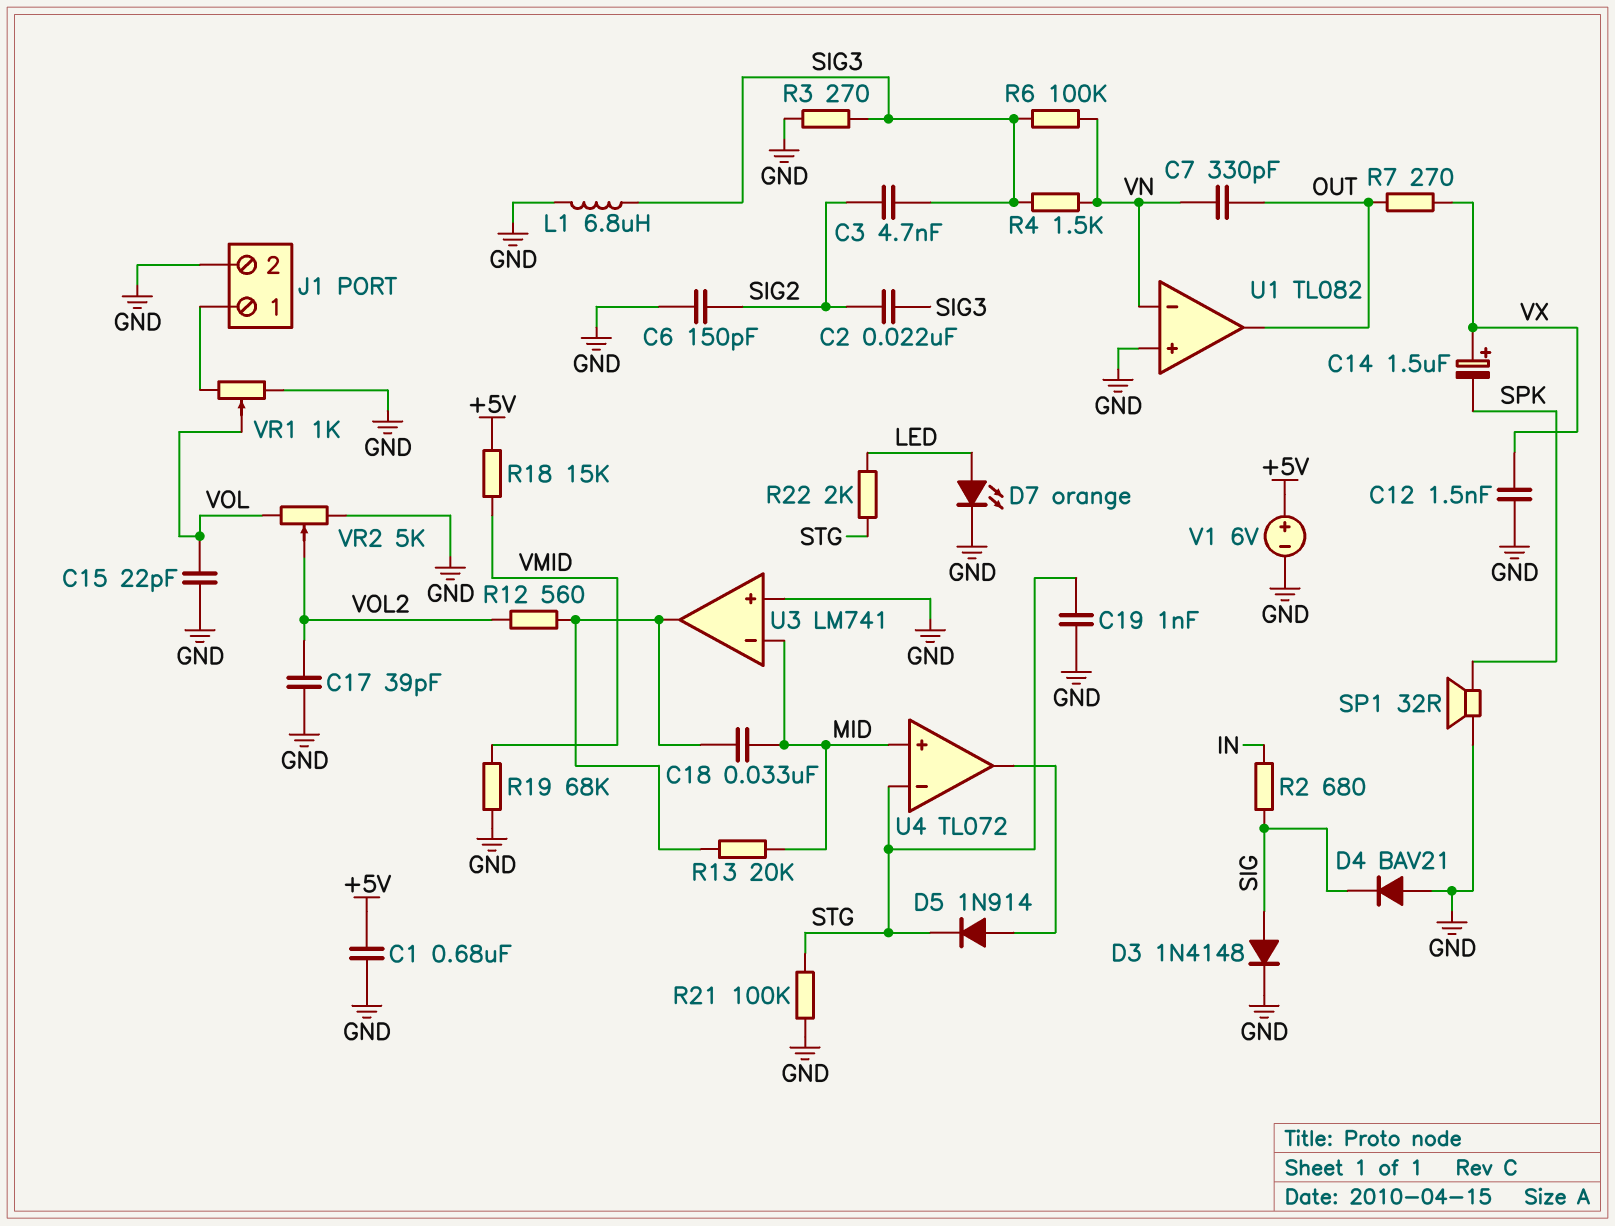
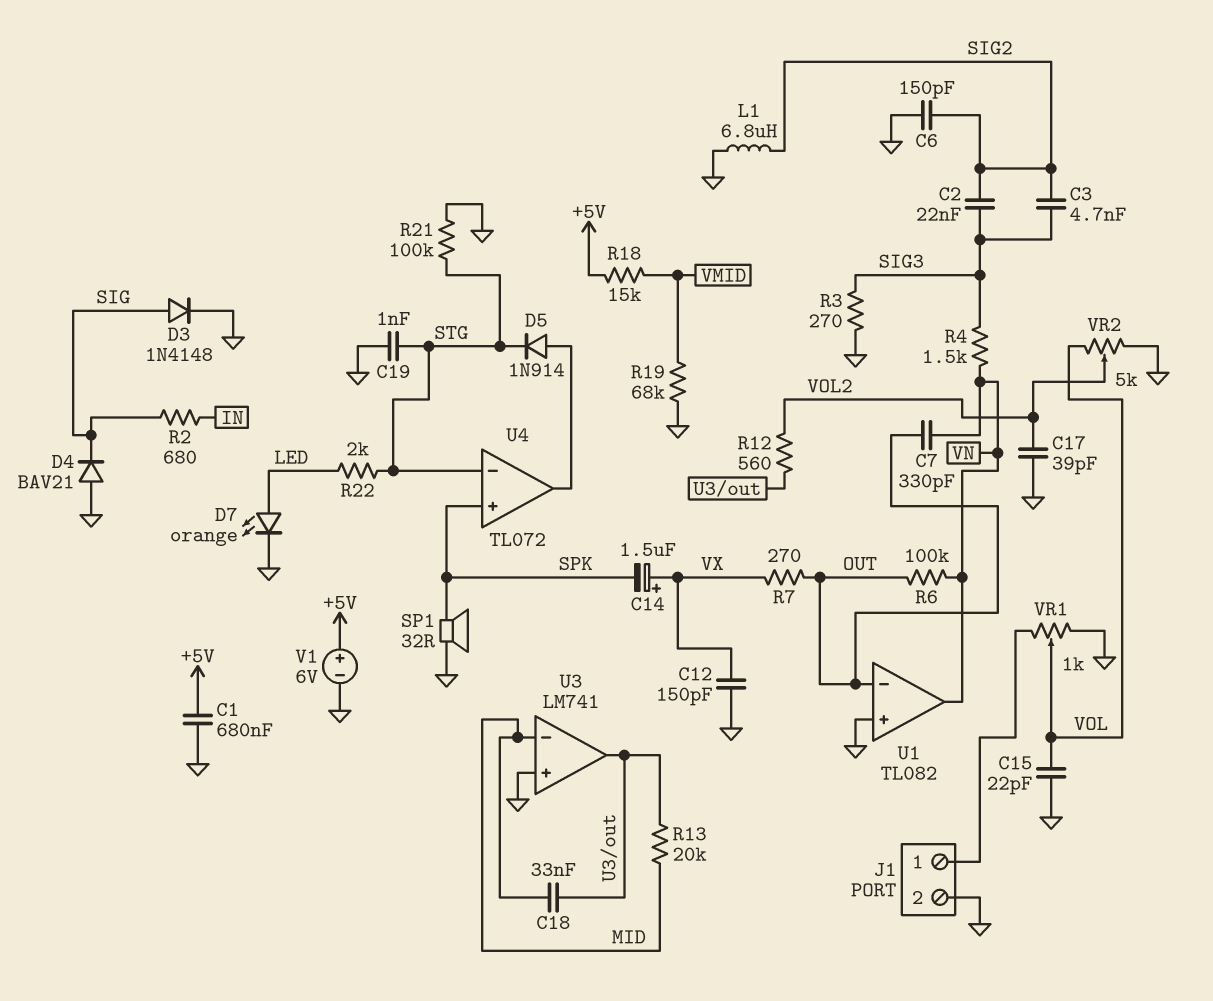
C12: 1.5nF (GND, VX) -> 150pF (GND, VX)
L1: 6.8uH (GND, SIG3) -> 6.8uH (GND, SIG2)
R6: 100k (SIG3, VN) -> 100k (OUT, VN)
U1 pin in-: VN -> OUT
U1 pin out: OUT -> VN
U4 pin in+: MID -> SPK

